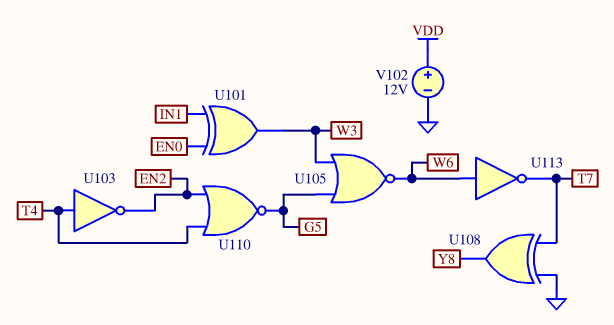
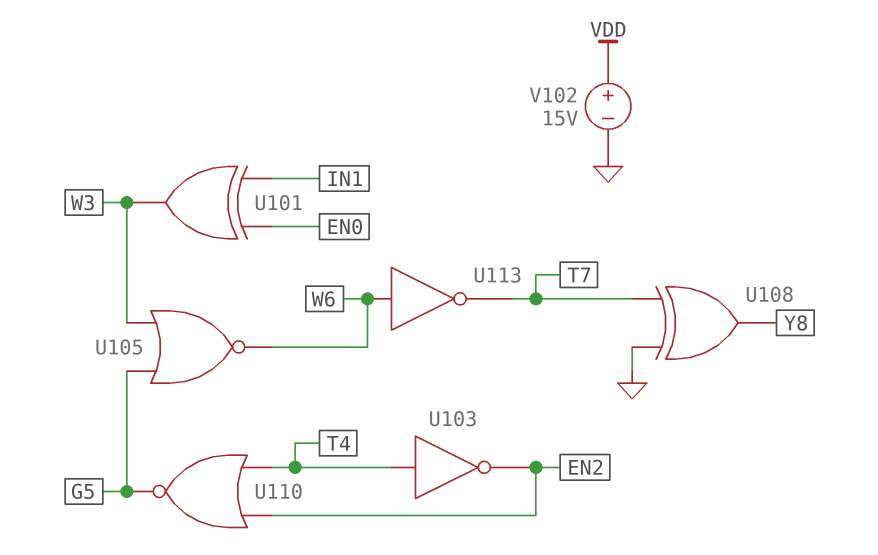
V102: 12V (plus VDD, minus GND) -> 15V (plus VDD, minus GND)

